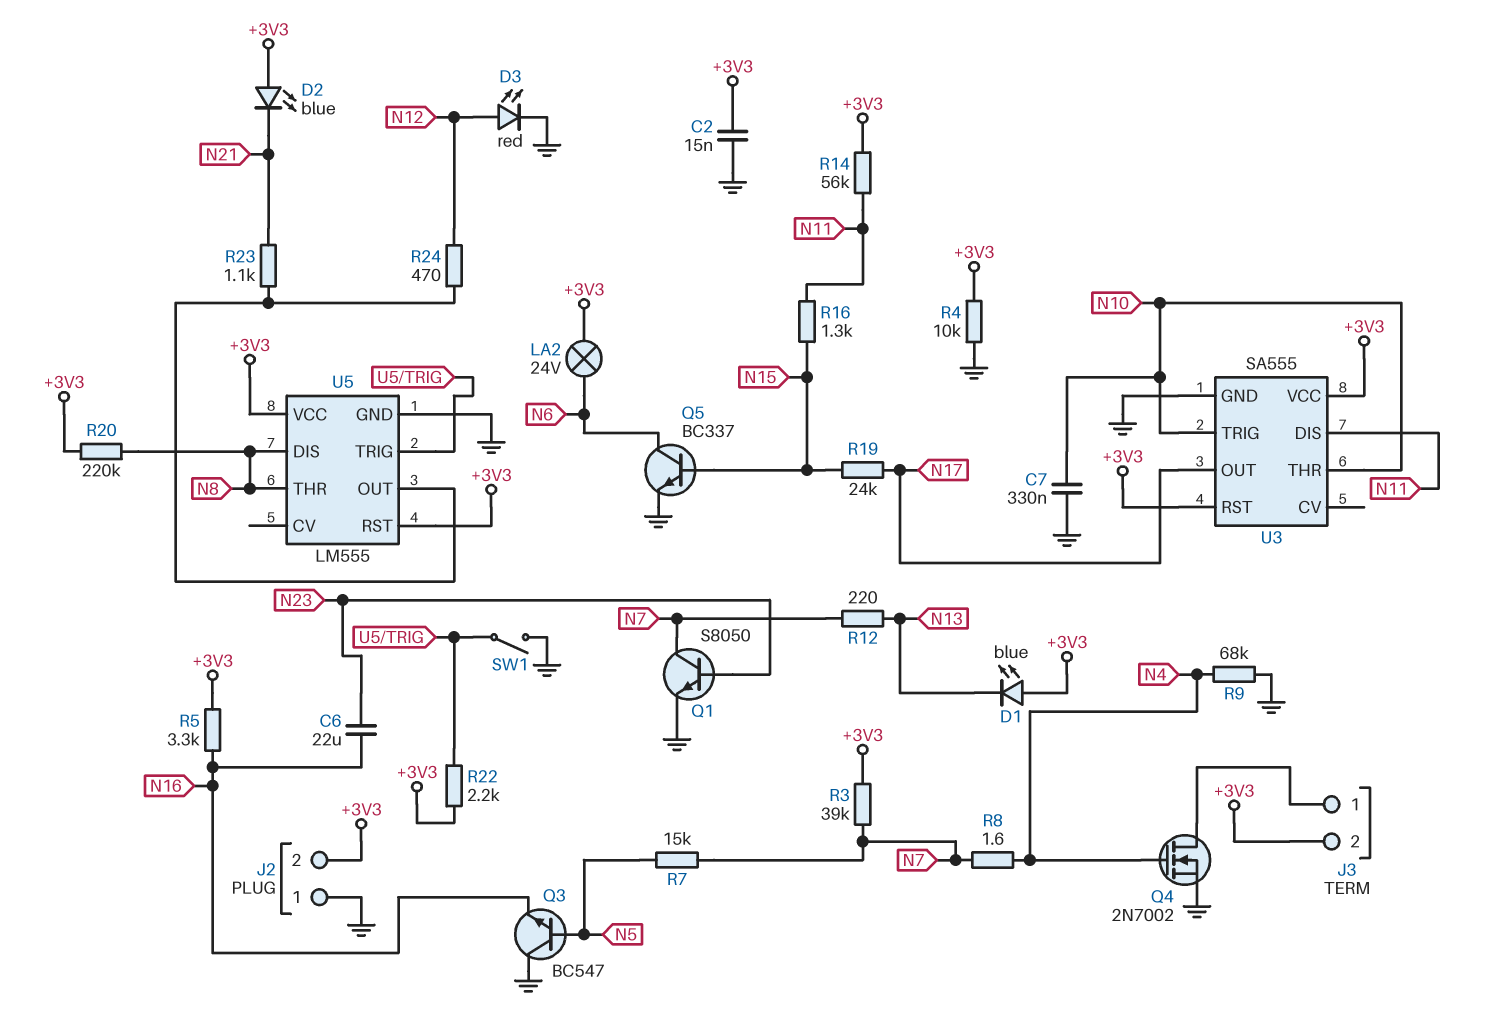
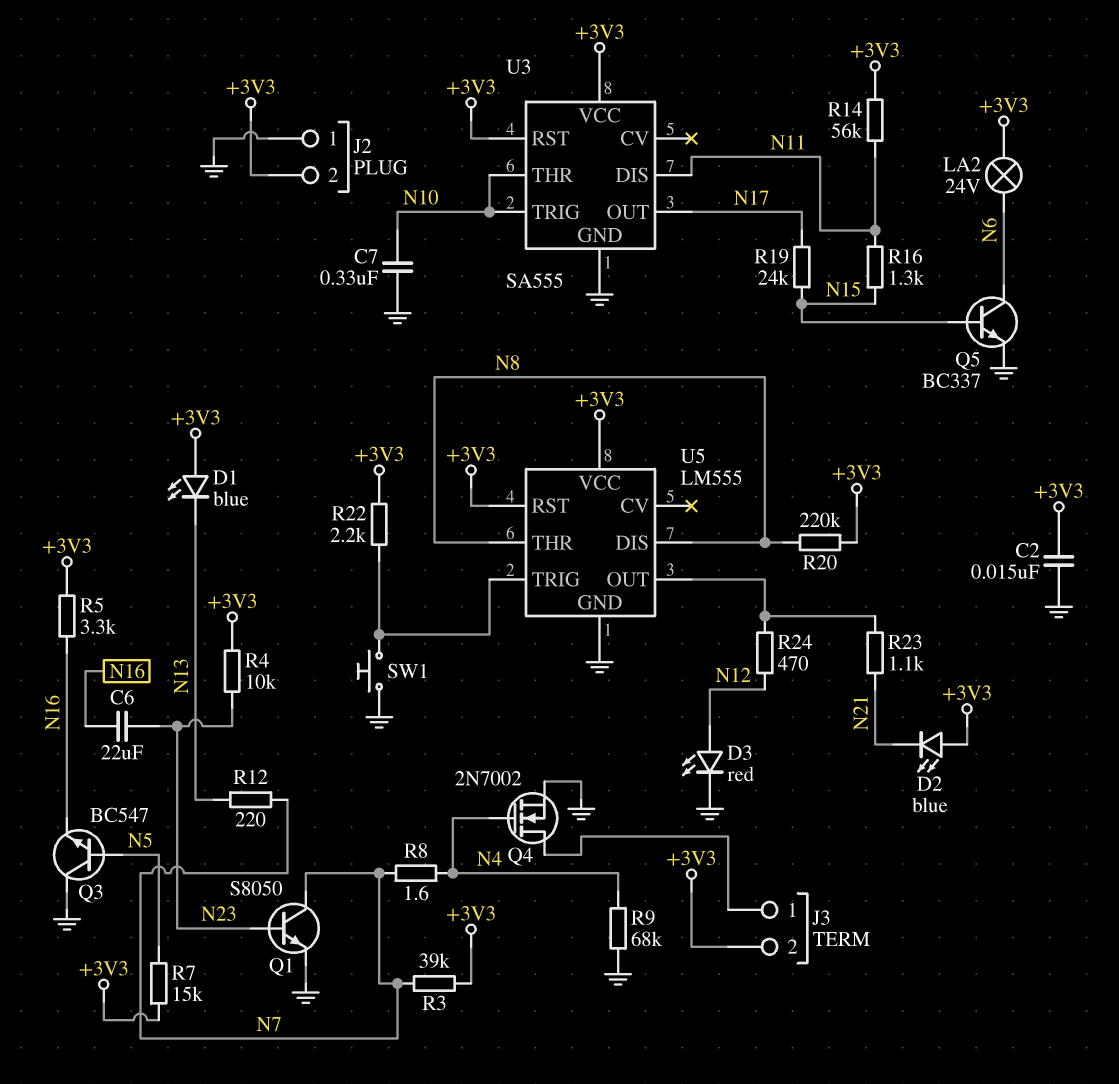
R4: 10k (+3V3, GND) -> 10k (+3V3, N23)
R7: 15k (N5, N7) -> 15k (+3V3, N5)
SW1: switch (GND, U5/TRIG) -> button (GND, U5/TRIG)

